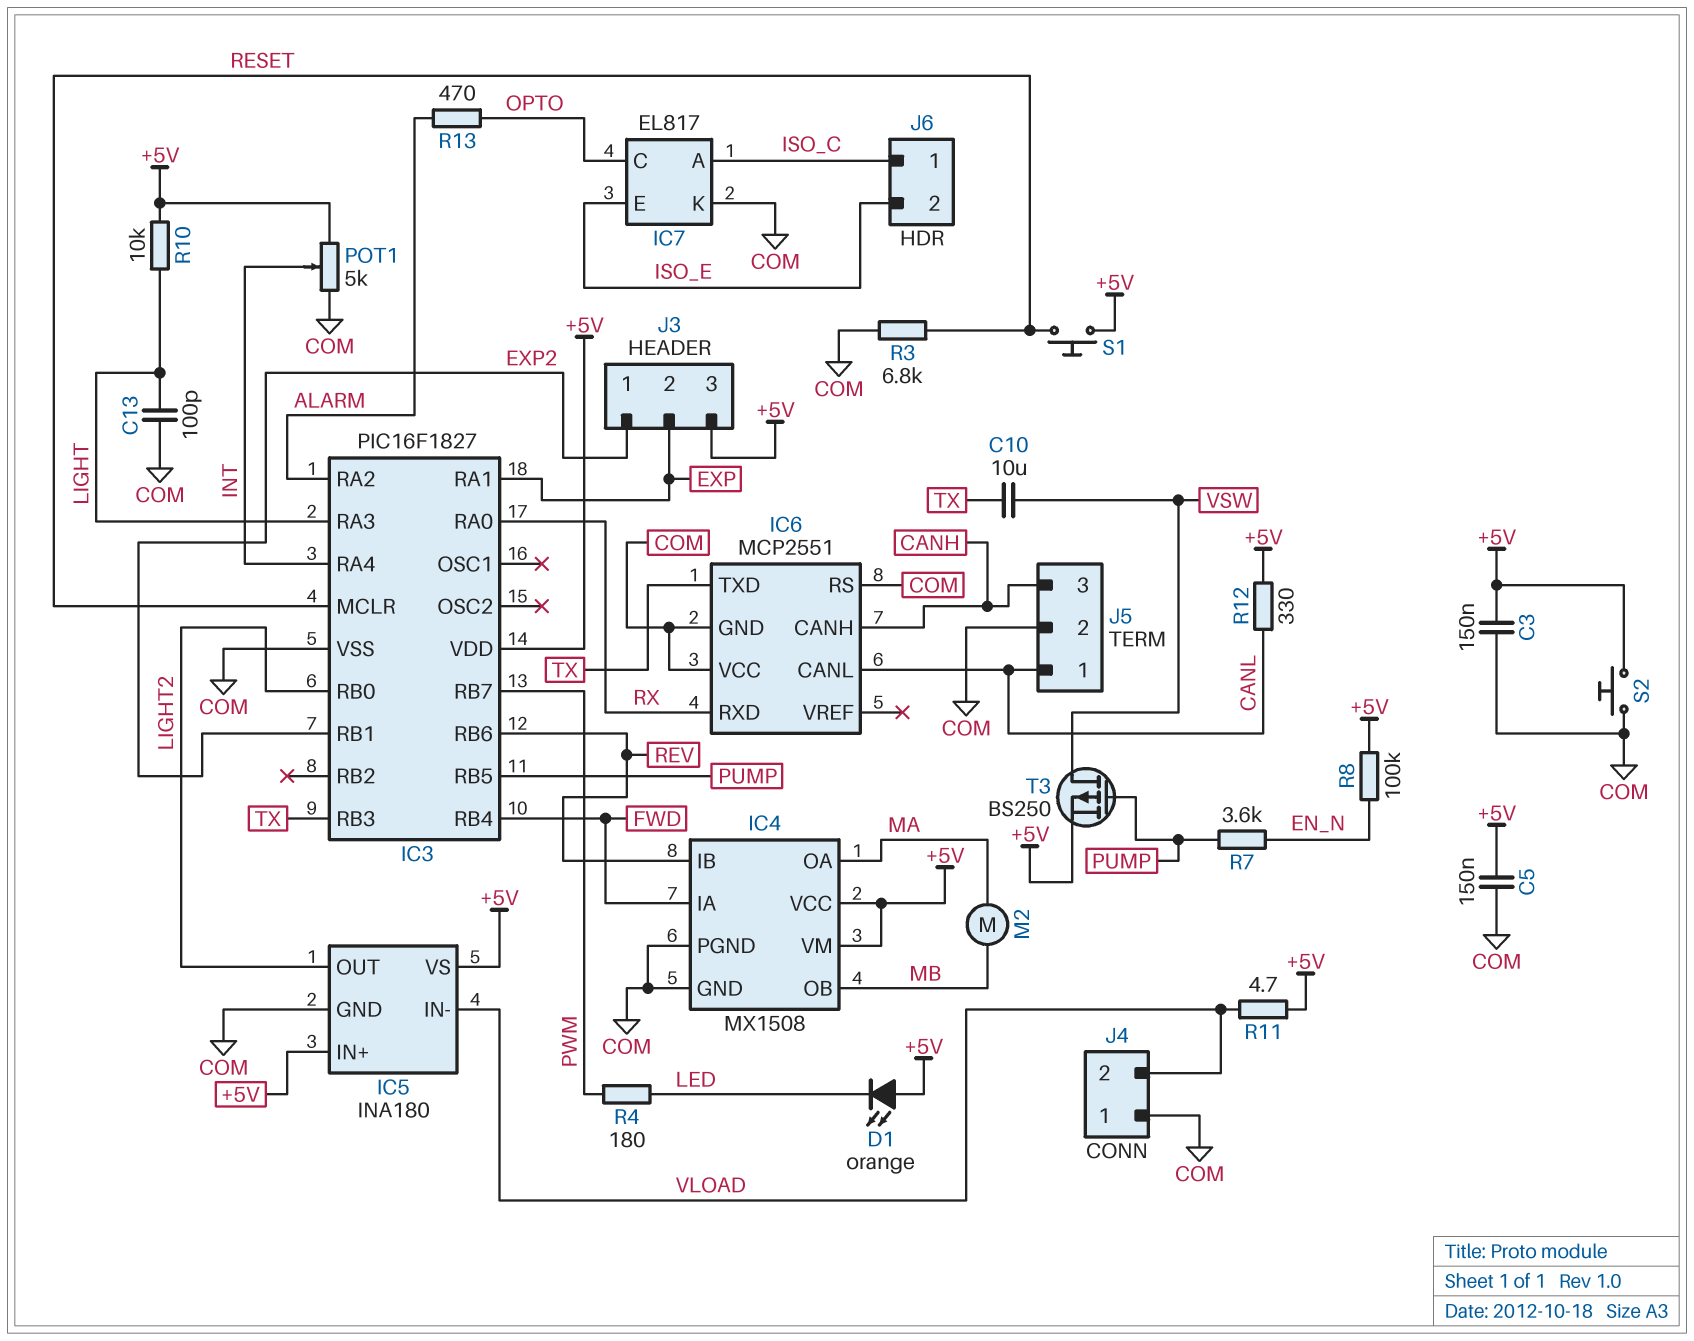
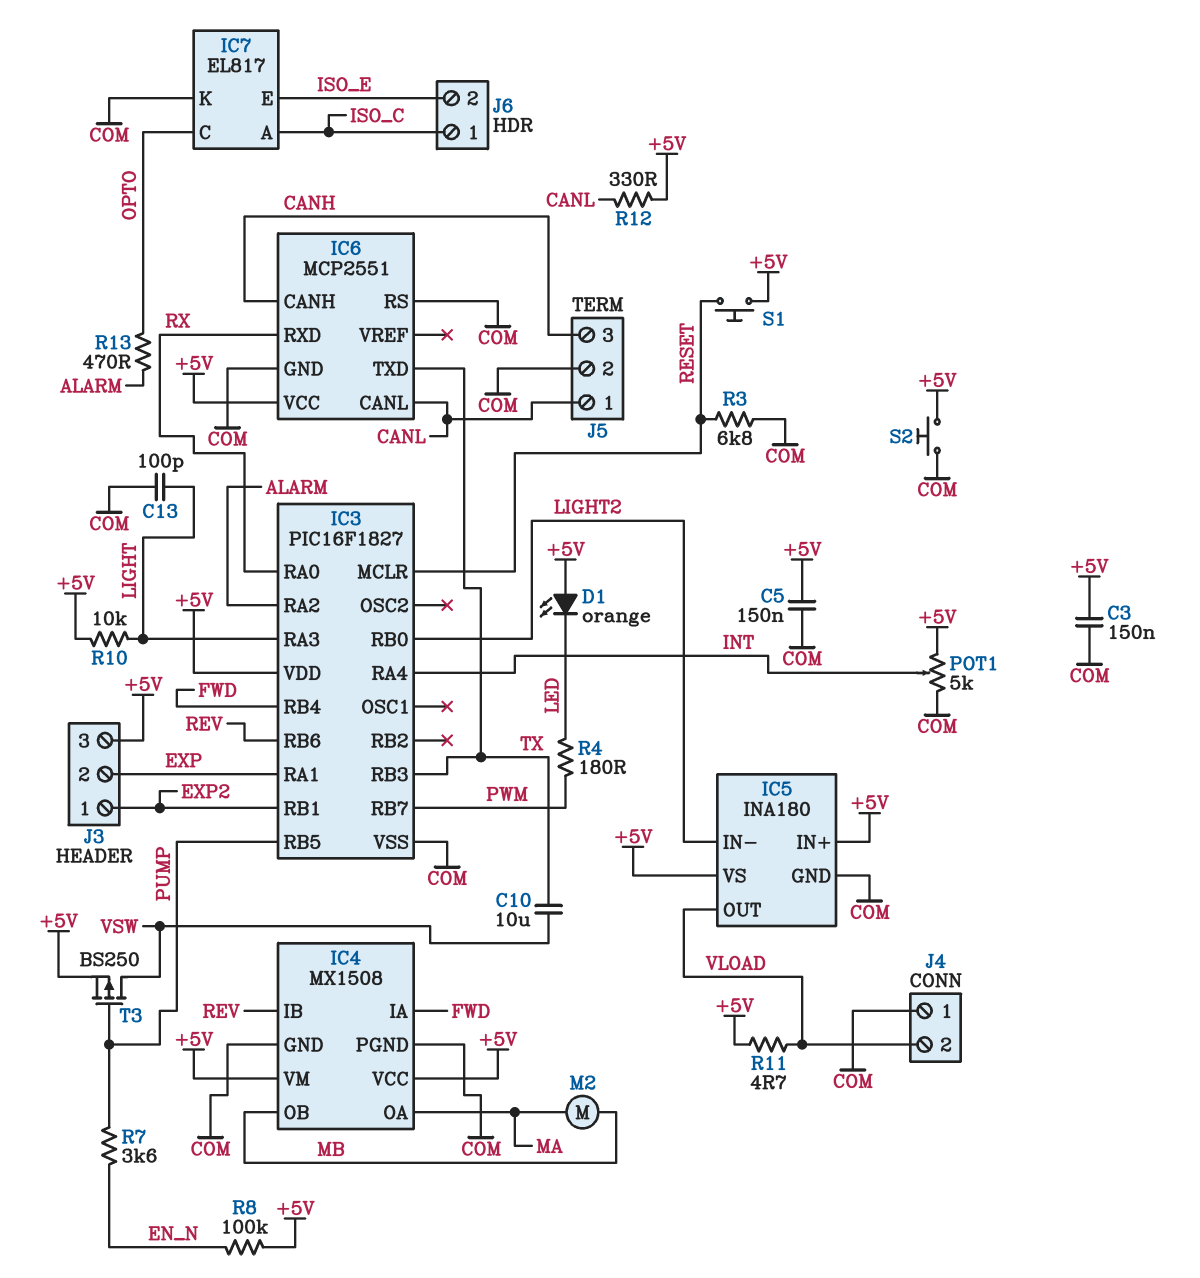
IC5 pin IN-: VLOAD -> LIGHT2
IC5 pin OUT: LIGHT2 -> VLOAD
IC6 pin VCC: COM -> +5V

